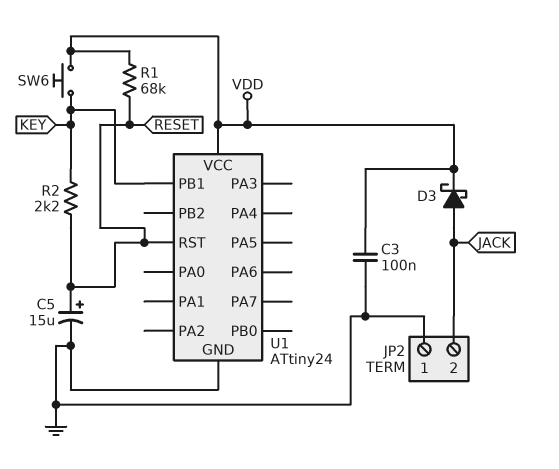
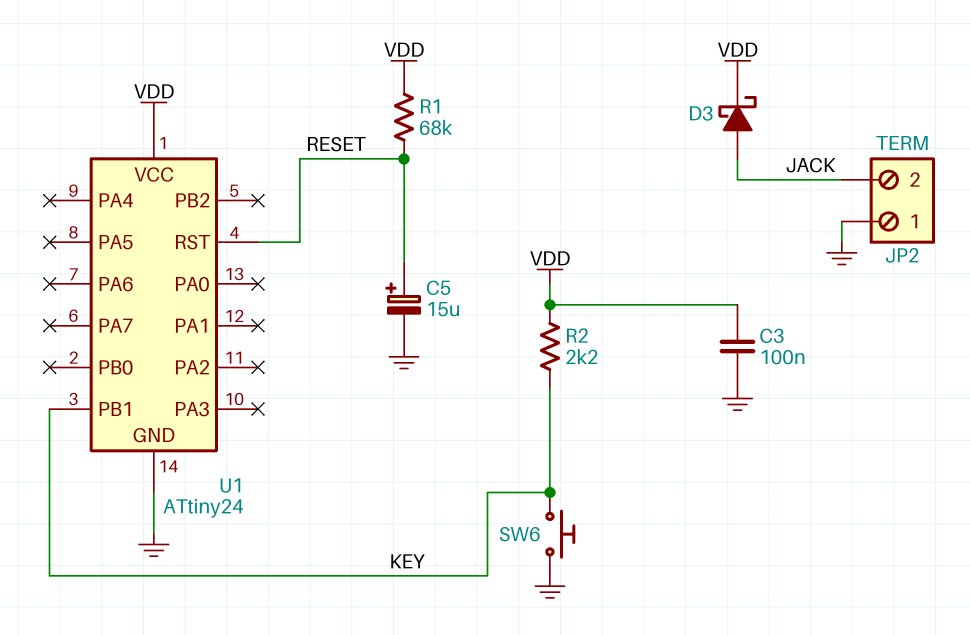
R2: 2.2k (KEY, RESET) -> 2.2k (KEY, VDD)
SW6: button (KEY, VDD) -> button (GND, KEY)

